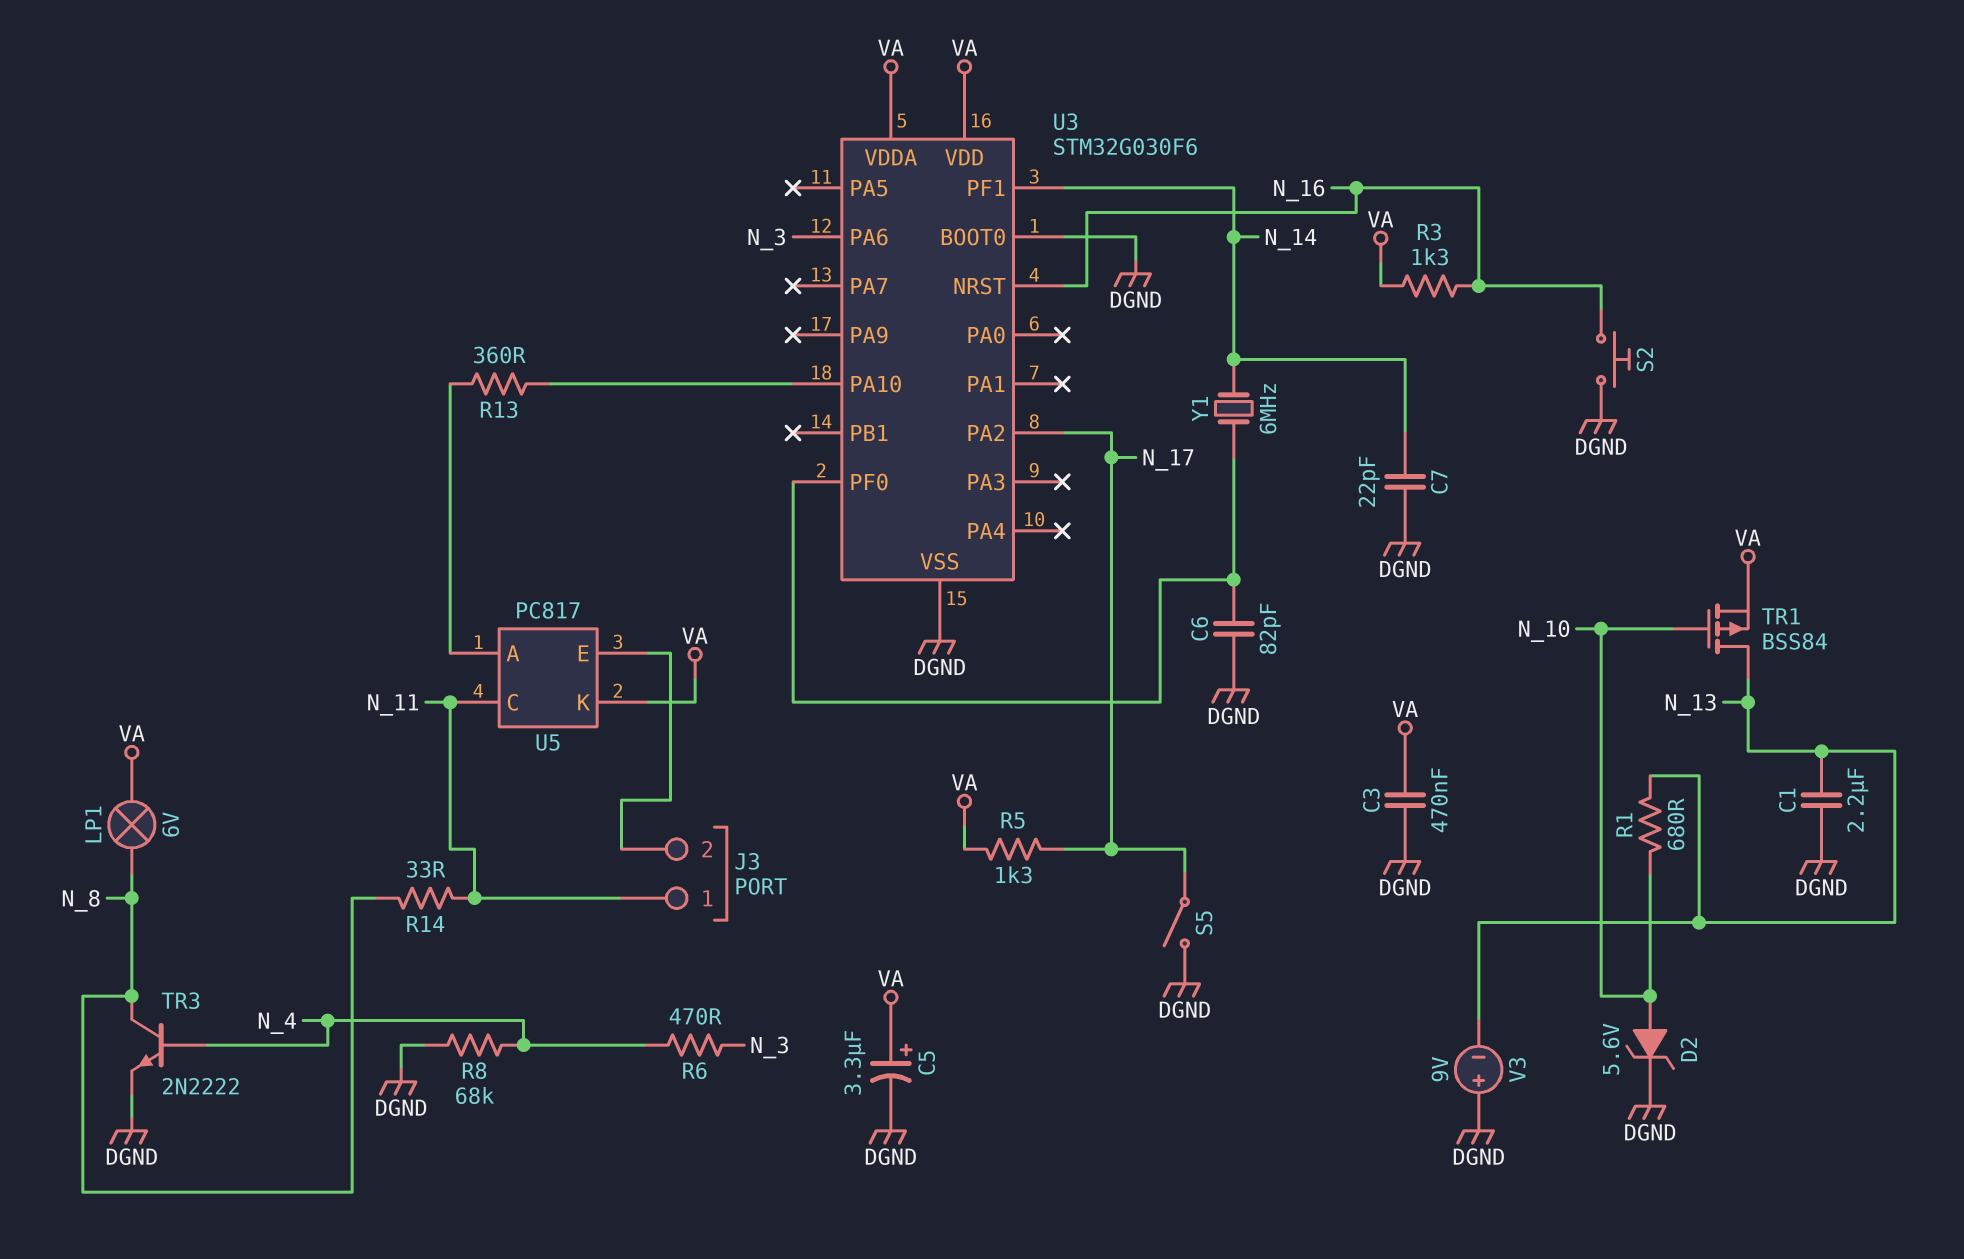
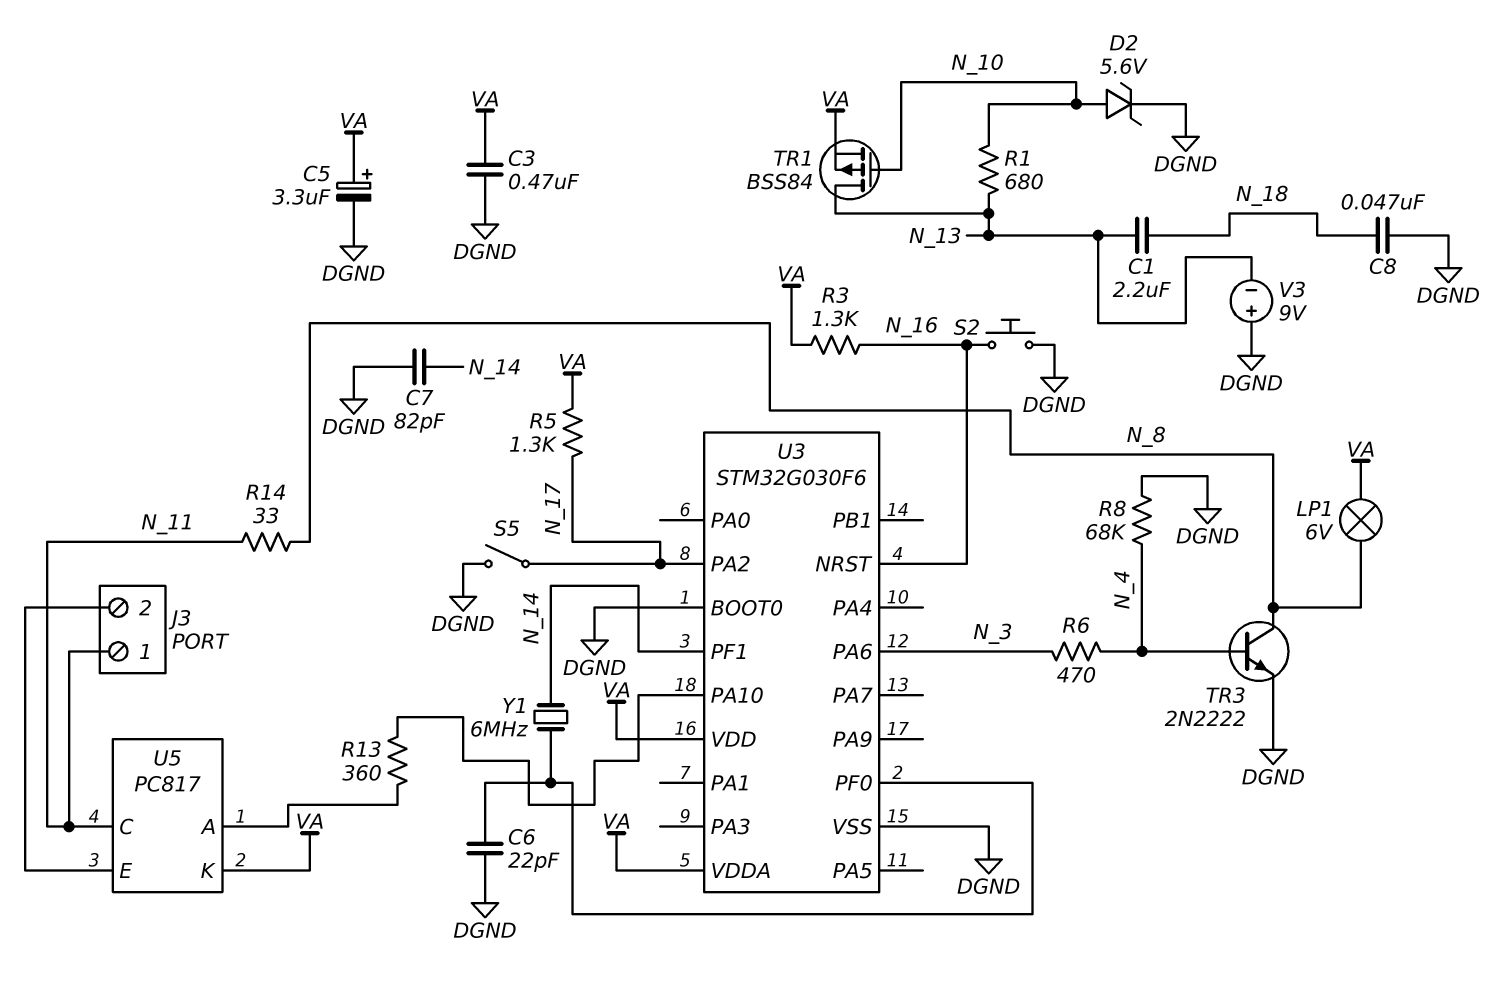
C1: 2.2uF (DGND, N_13) -> 2.2uF (N_13, N_18)
C6: 82pF (DGND, U3/PF0) -> 22pF (DGND, U3/PF0)
C7: 22pF (DGND, N_14) -> 82pF (DGND, N_14)
C8: none -> 47nF (DGND, N_18)

